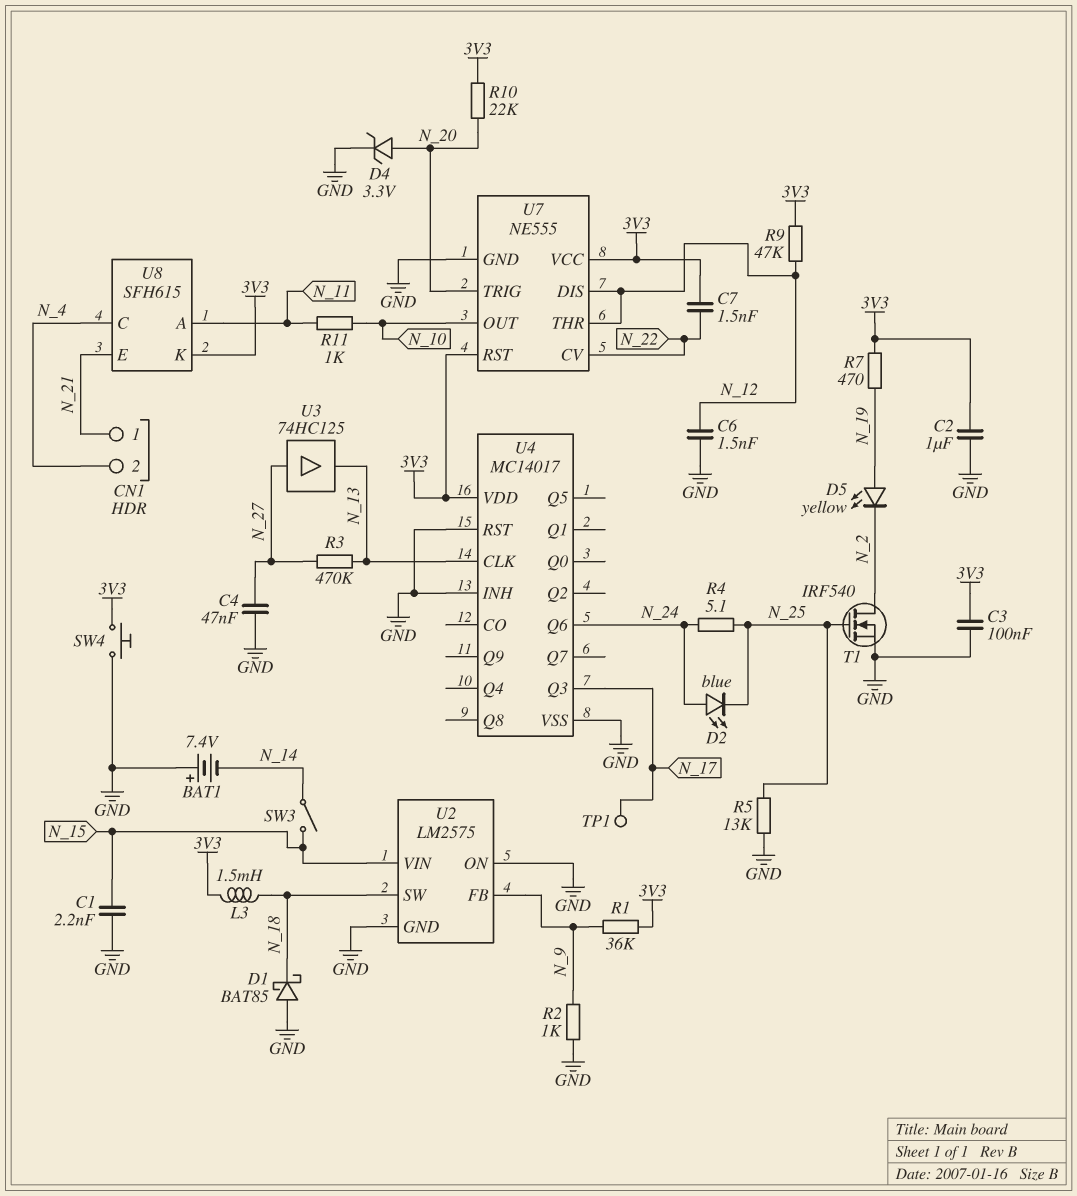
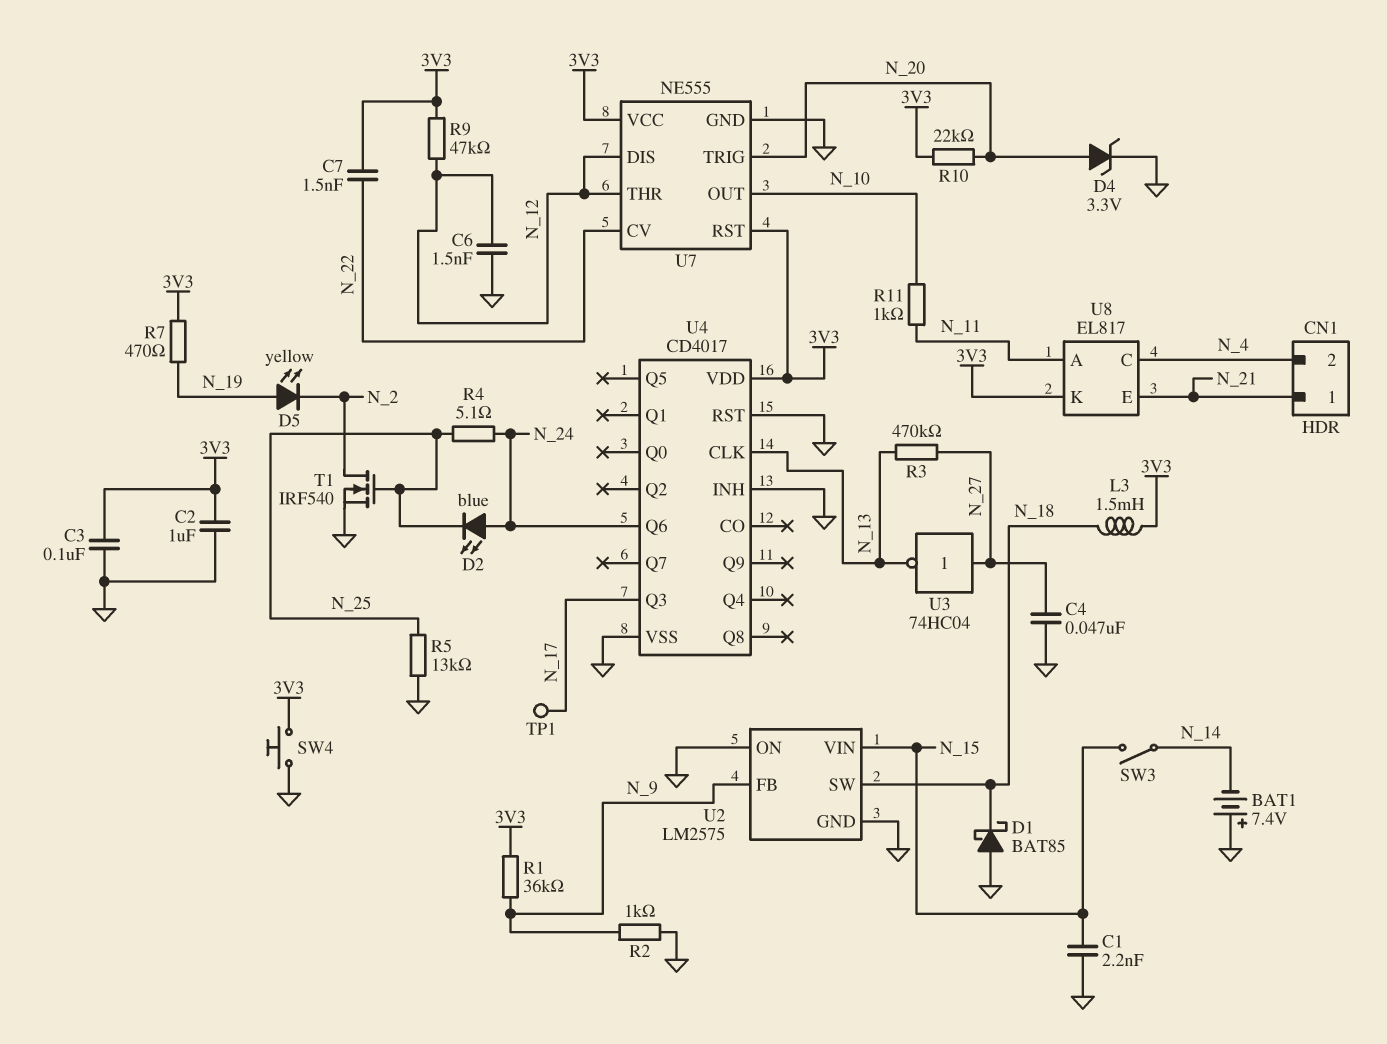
U3: buffer 74HC125 (in N_27, out N_13) -> NOT 74HC04 (in N_27, out N_13)
U4: MC14017 -> CD4017
U8: SFH615 -> EL817

